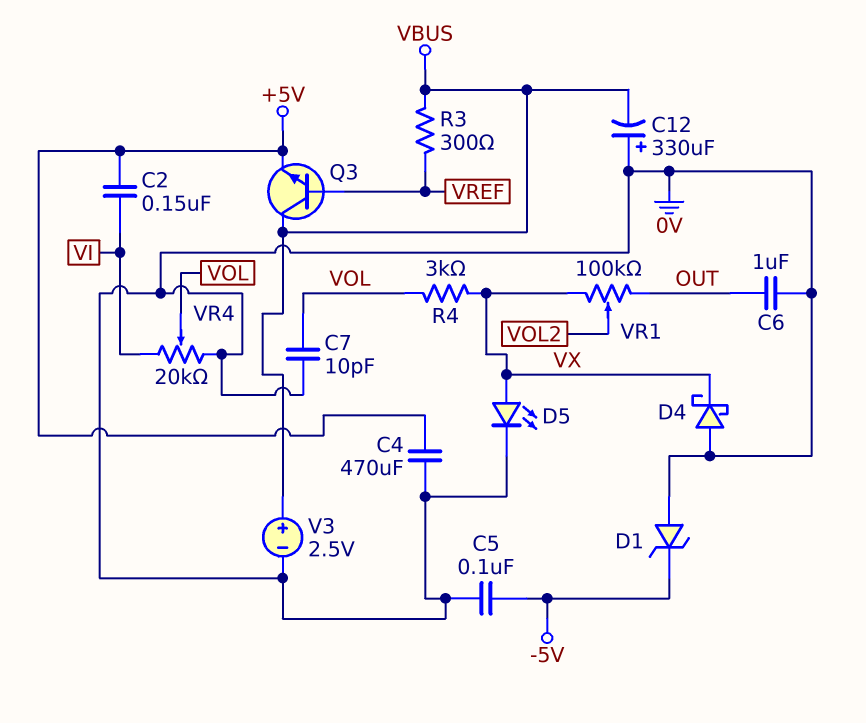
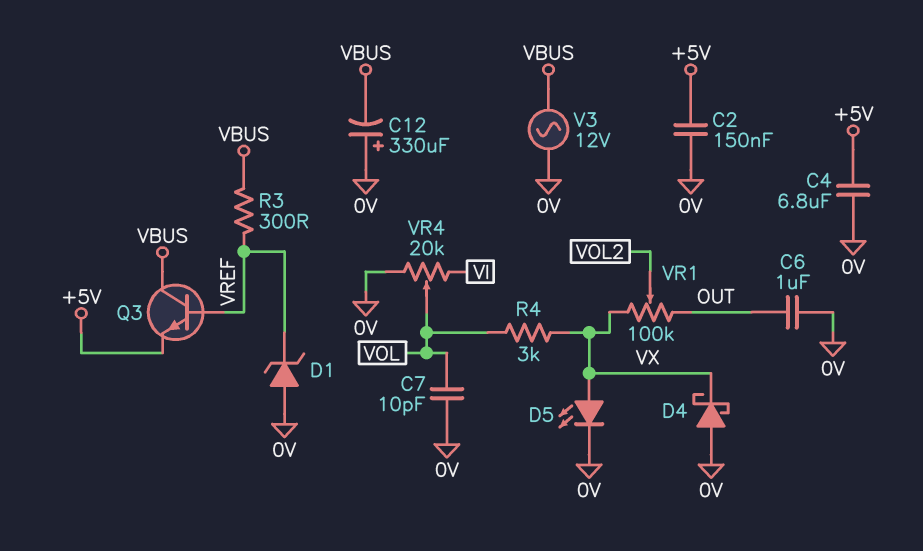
C2: 150nF (+5V, VI) -> 150nF (+5V, 0V)
C4: 470uF (+5V, 0V) -> 6.8uF (+5V, 0V)
C5: 100nF (-5V, 0V) -> none
D1: zener (A 0V, K -5V) -> zener (A 0V, K VREF)
V3: 2.5V (plus VBUS, minus 0V) -> AC 12V (0V, VBUS)

